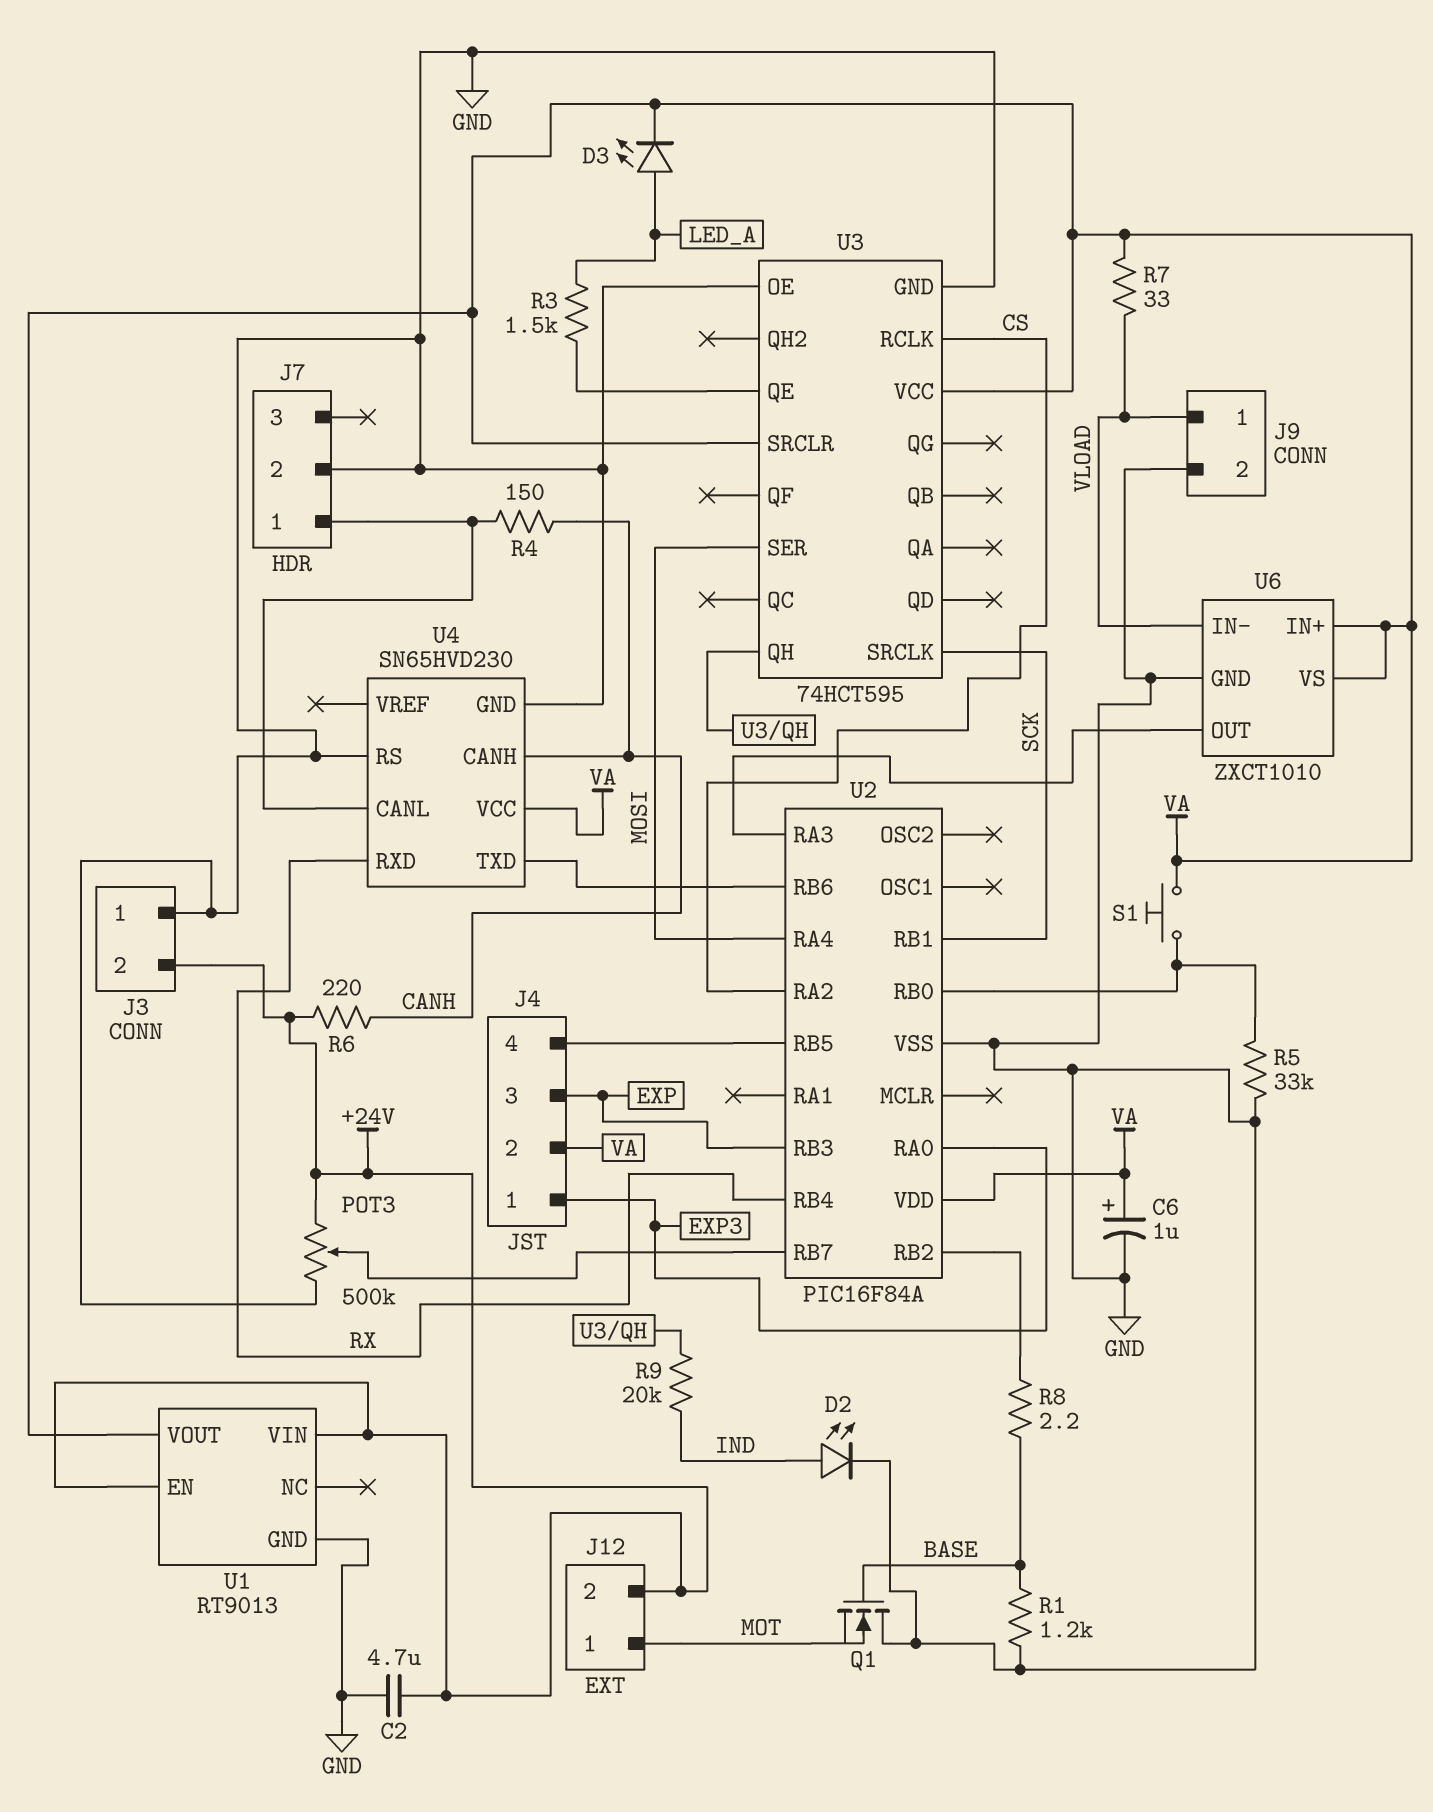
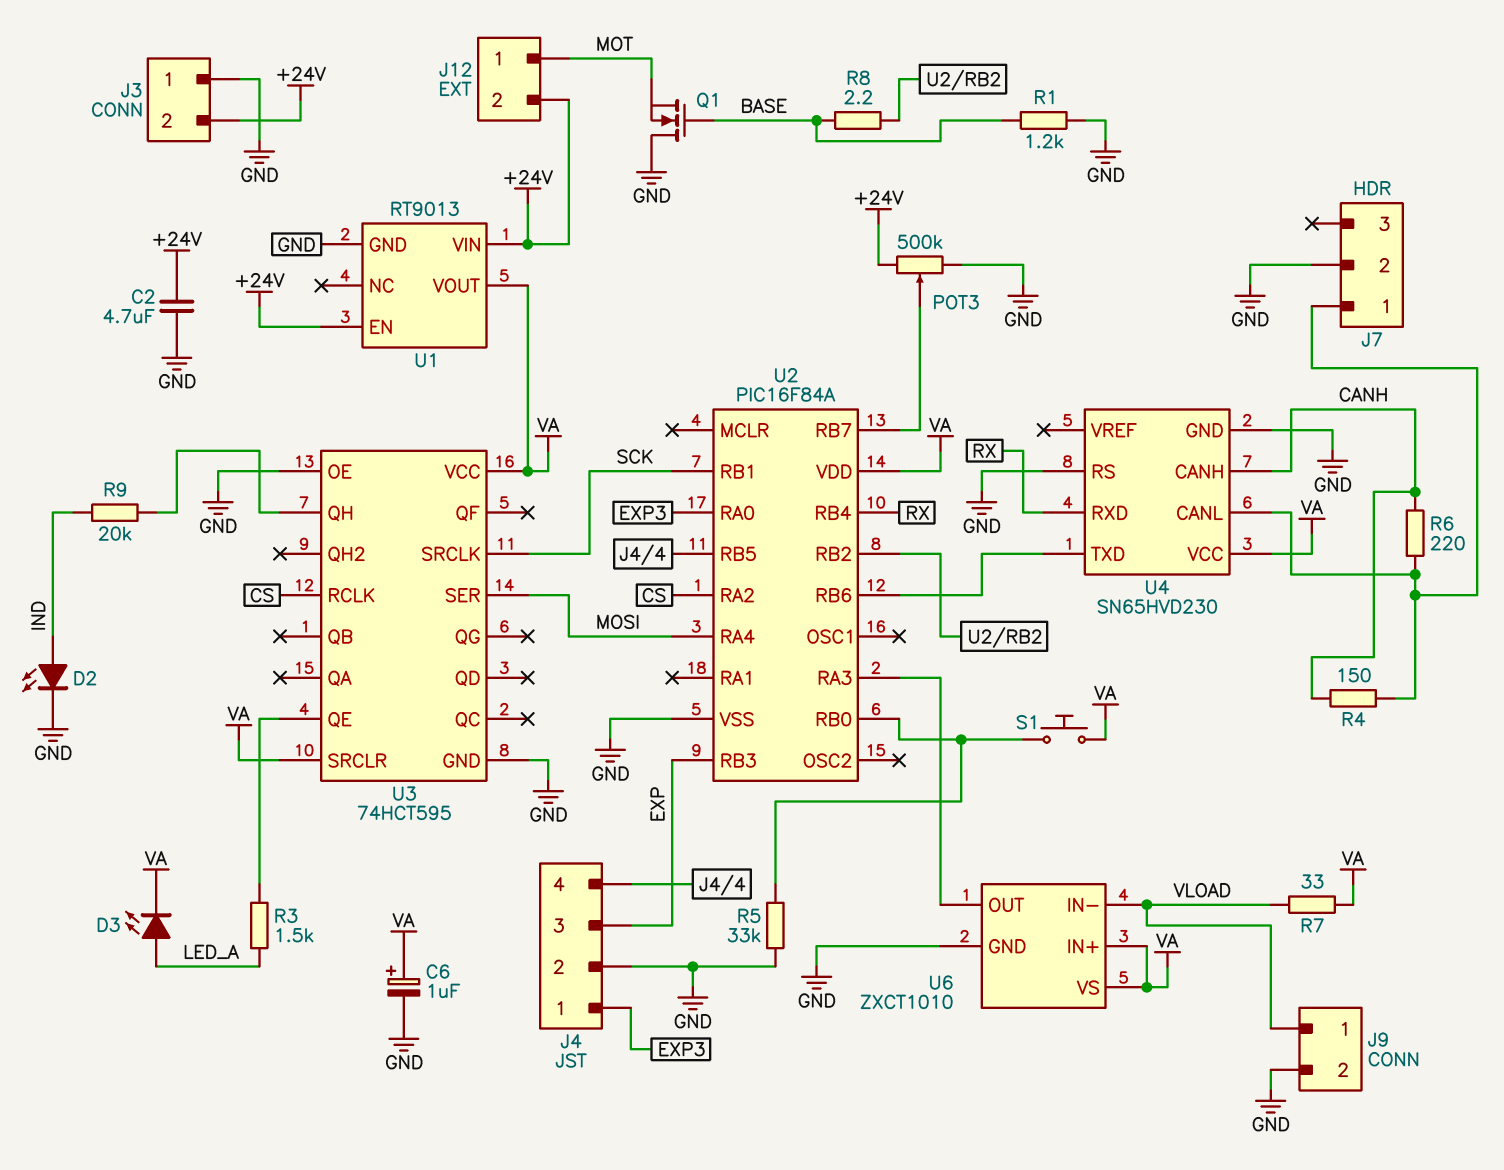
J4 pin 2: VA -> GND
R6: 220 (+24V, CANH) -> 220 (CANH, J7/1)

